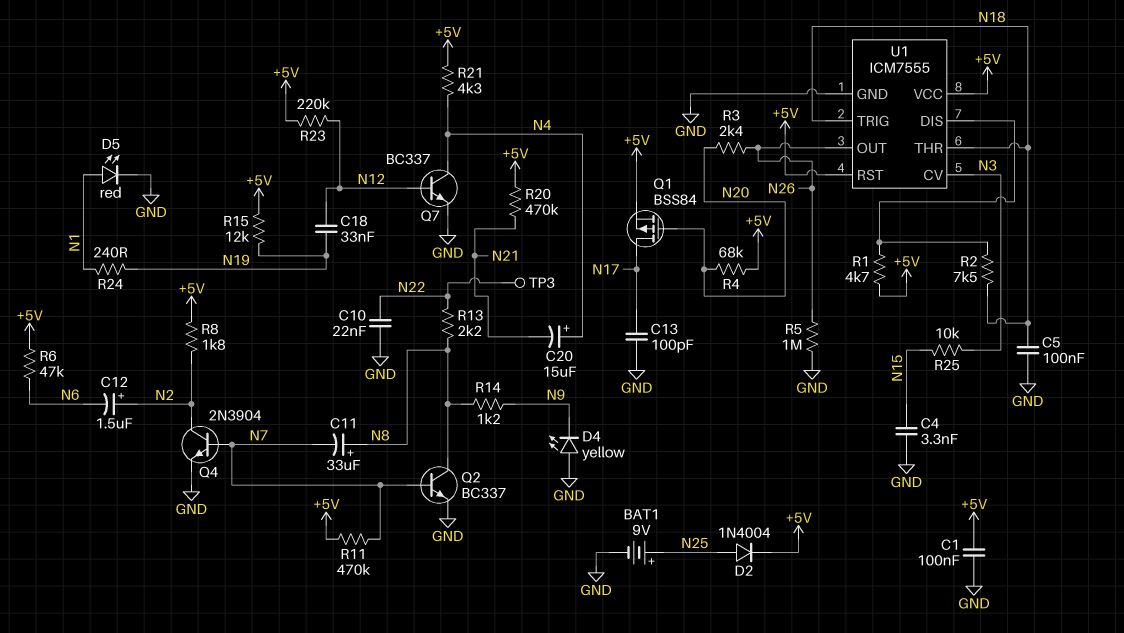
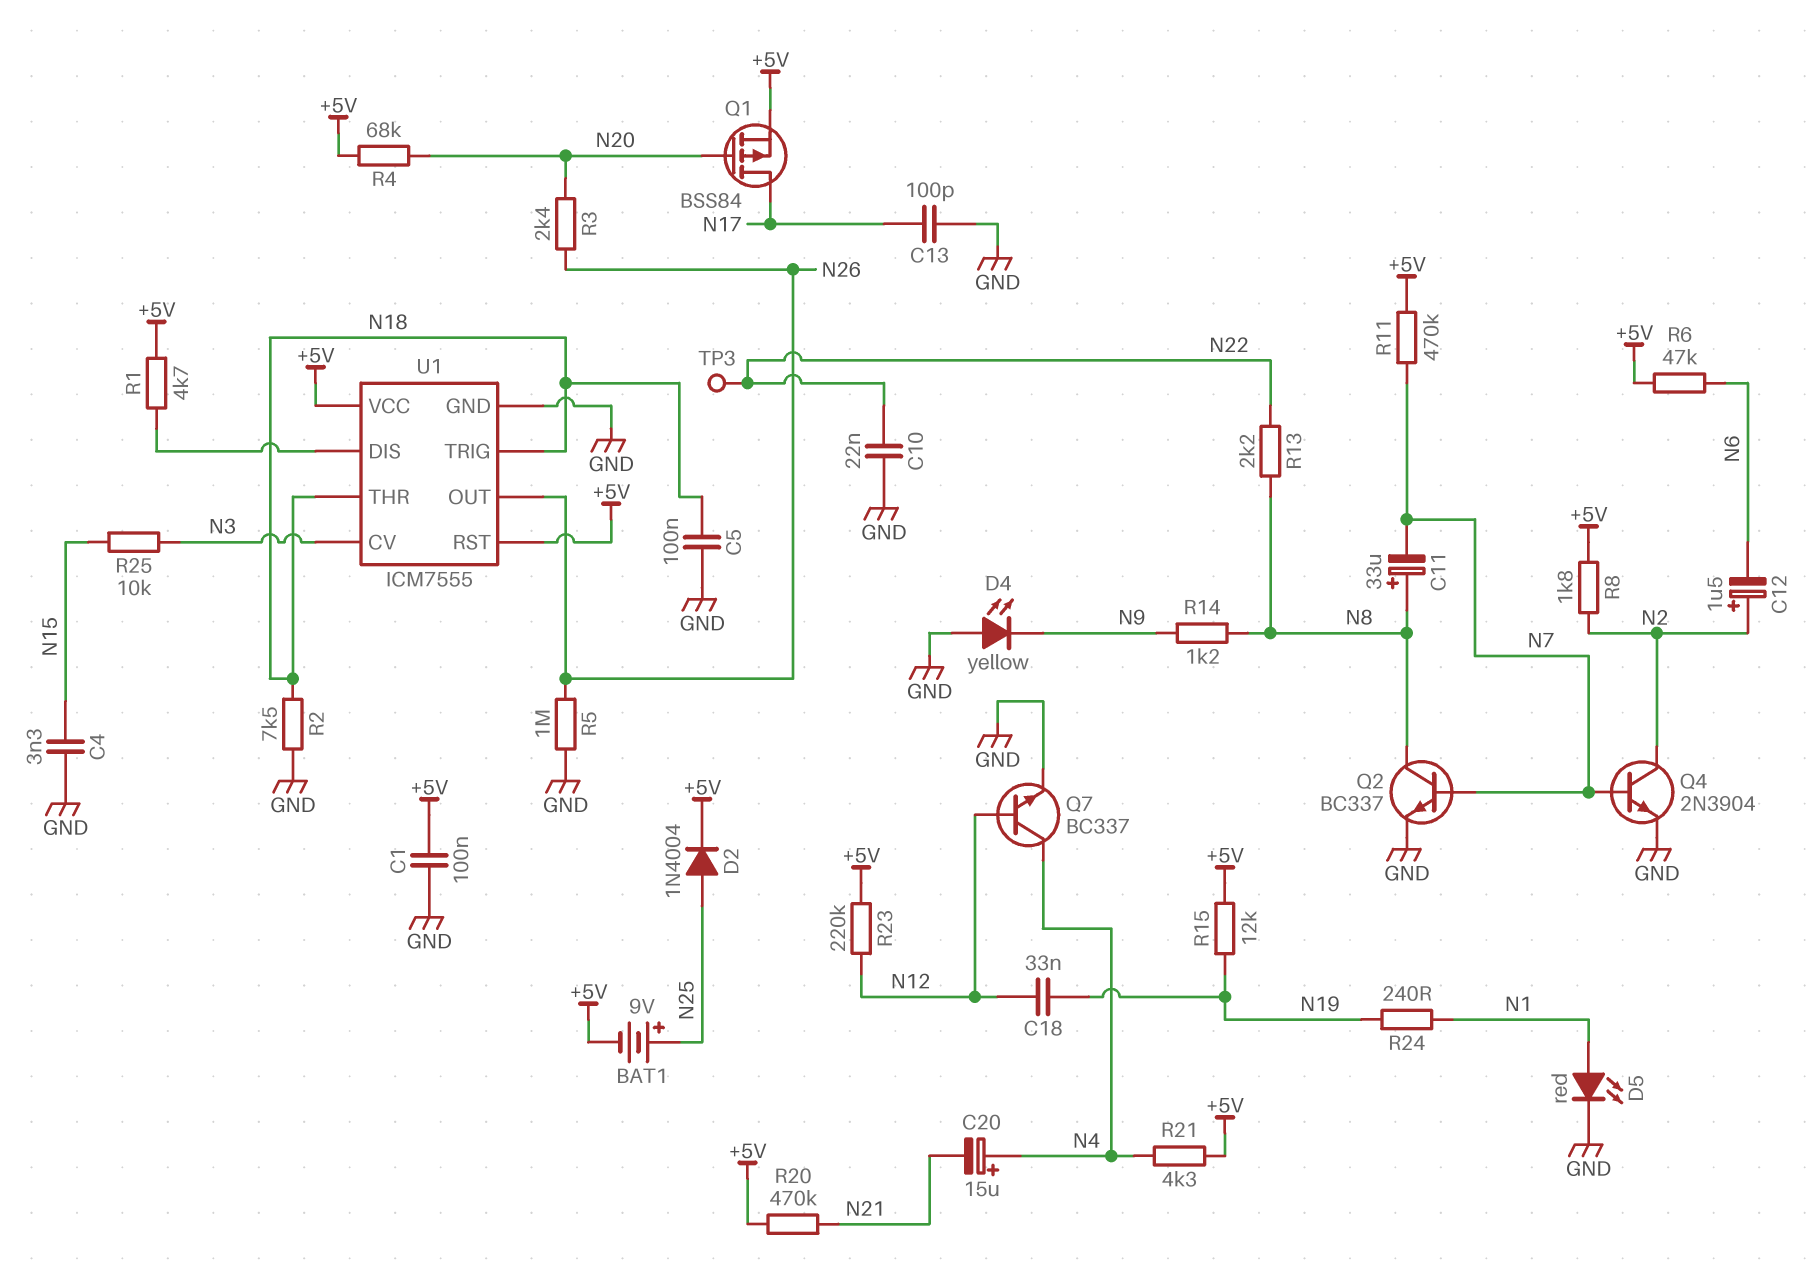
BAT1: 9V (plus N25, minus GND) -> 9V (plus N25, minus +5V)
R2: 7.5k (N18, U1/DIS) -> 7.5k (GND, N18)

